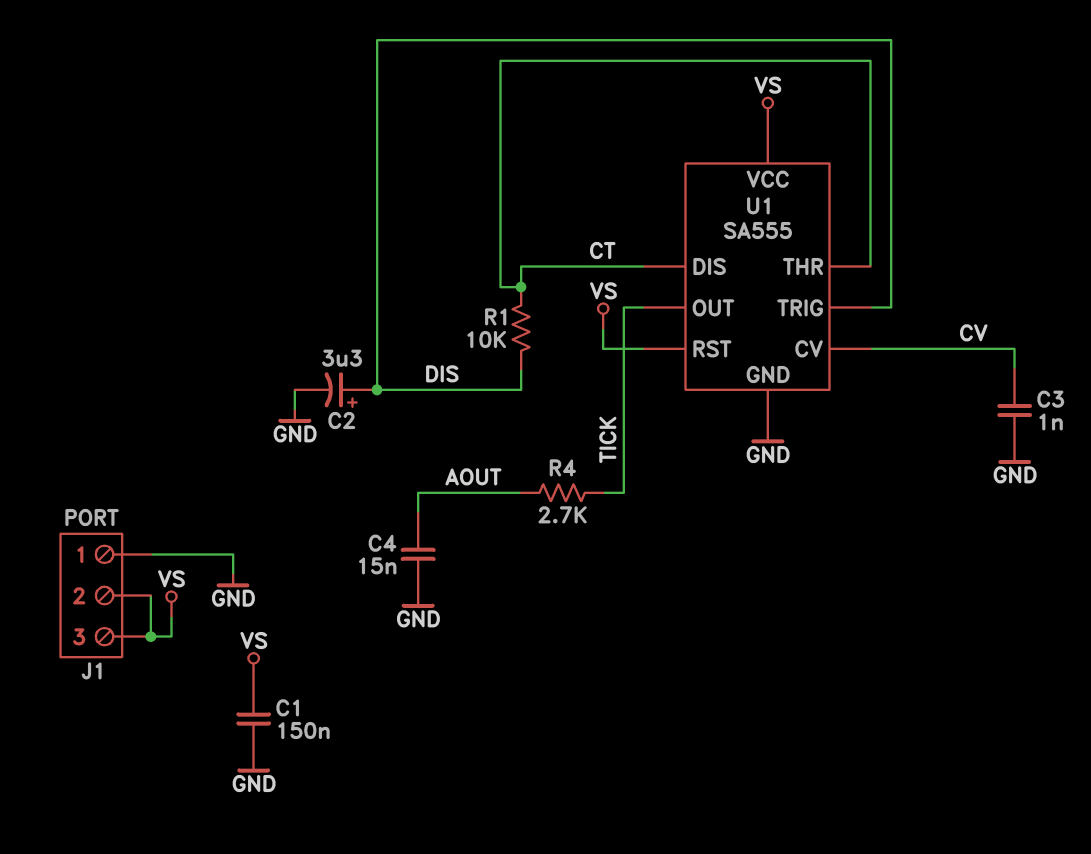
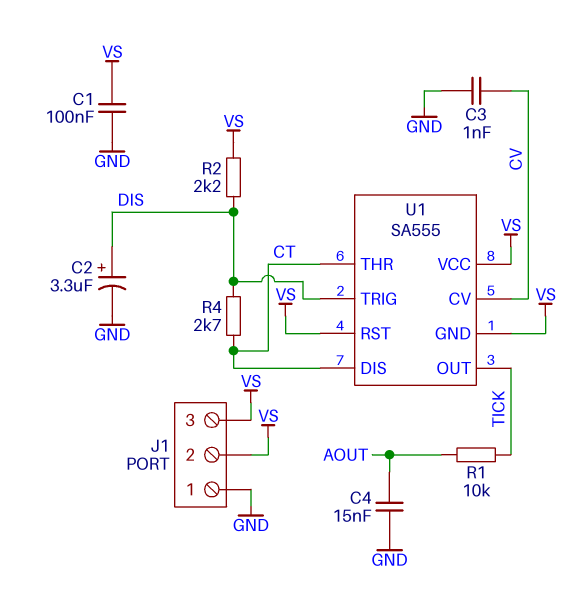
C1: 150nF (GND, VS) -> 100nF (GND, VS)
R1: 10k (CT, DIS) -> 10k (AOUT, TICK)
R2: none -> 2.2k (DIS, VS)
R4: 2.7k (AOUT, TICK) -> 2.7k (CT, DIS)
U1 pin GND: GND -> VS

